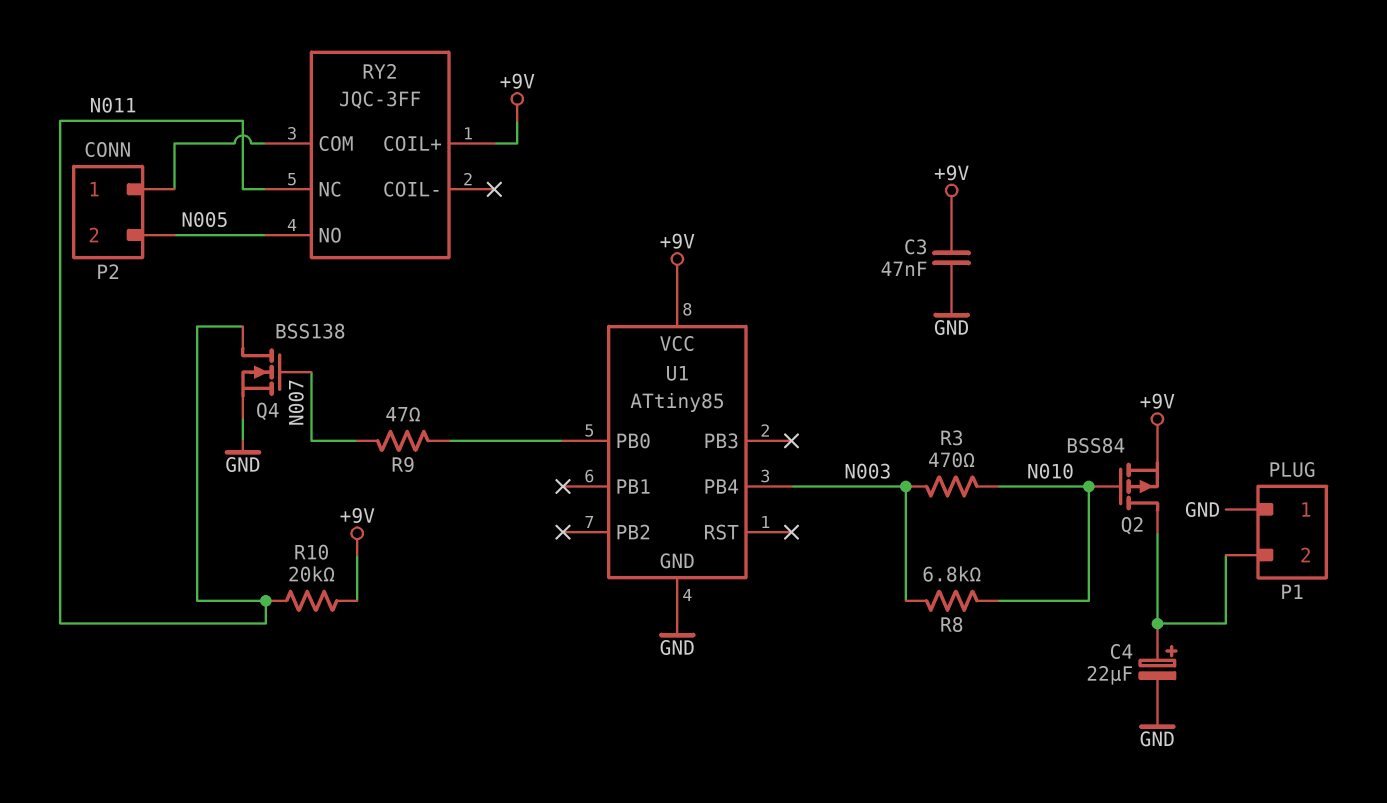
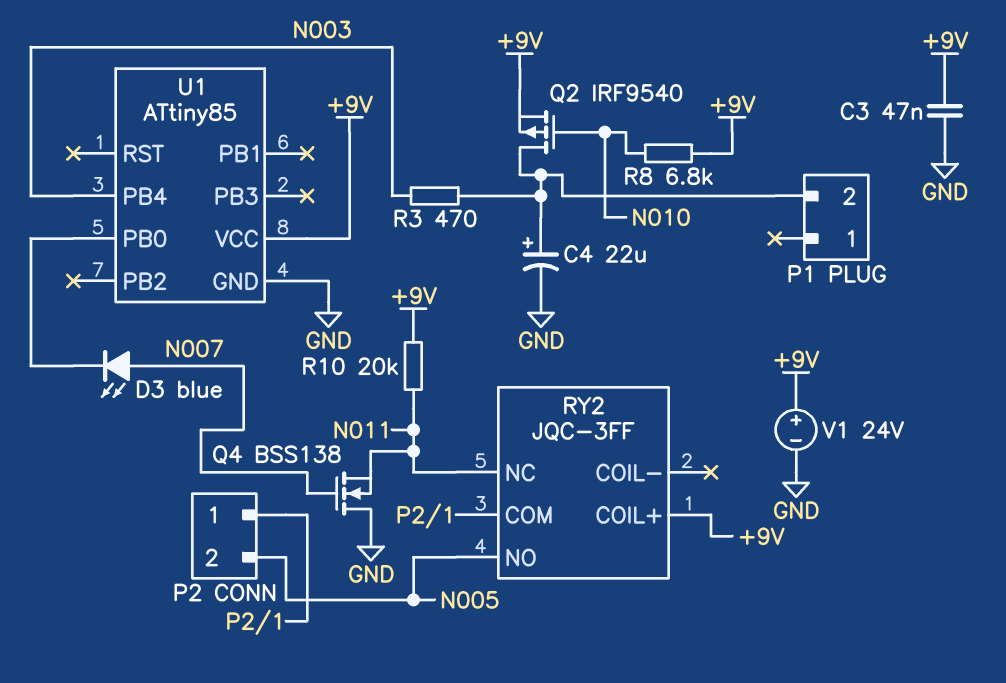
D3: none -> LED blue (A N007, K U1/PB0)
P1 pin 1: GND -> none
Q2: PMOS BSS84 (G N010, D P1/2, S +9V) -> PMOS IRF9540 (G N010, D P1/2, S +9V)
Q4: NMOS BSS138 (G N007, D N011, S GND) -> NMOS BSS138 (G N007, D GND, S N011)
R3: 470 (N003, N010) -> 470 (N003, P1/2)
R8: 6.8k (N003, N010) -> 6.8k (+9V, N010)
R9: 47 (N007, U1/PB0) -> none
V1: none -> 24V (plus +9V, minus GND)

